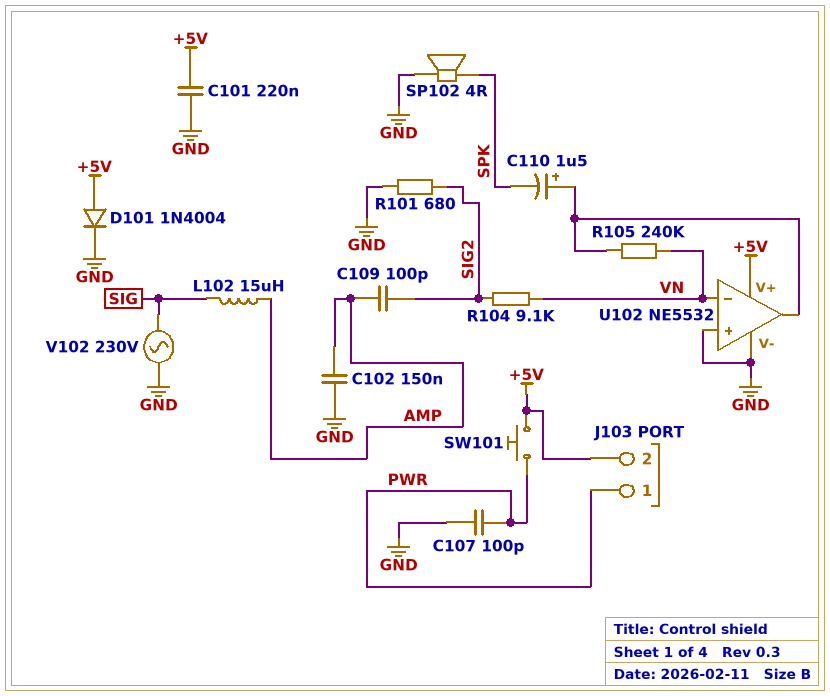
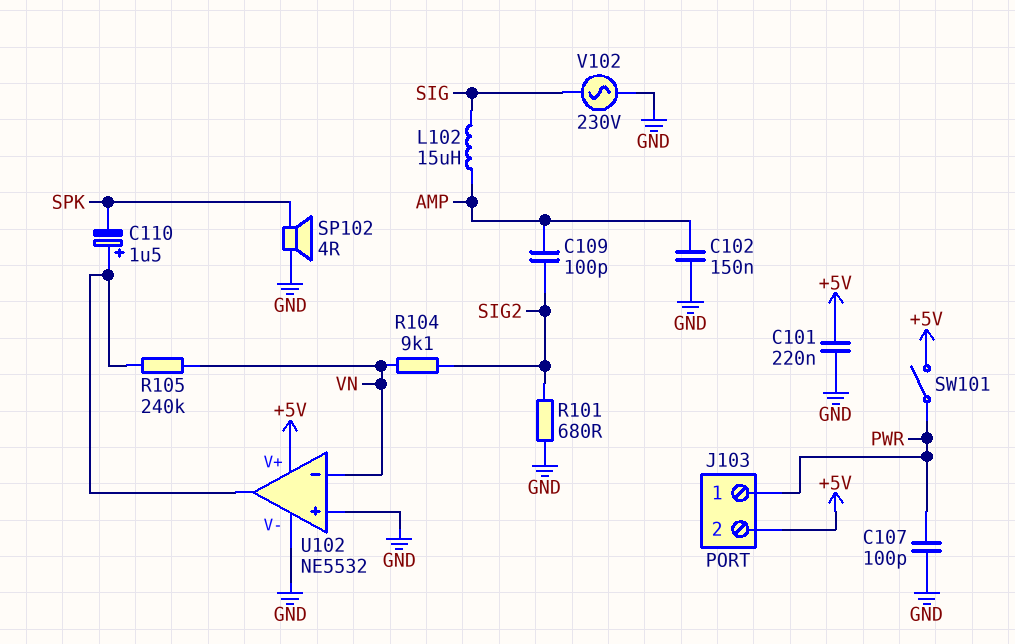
D101: diode 1N4004 (A +5V, K GND) -> none
SW101: button (+5V, PWR) -> switch (+5V, PWR)

